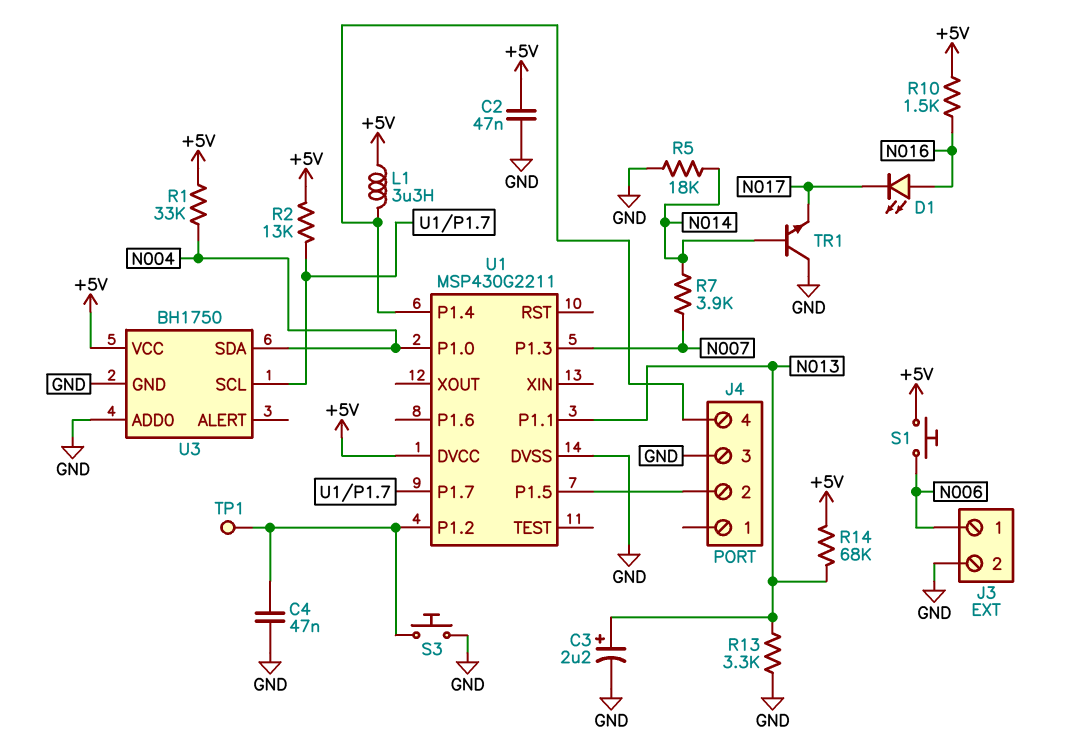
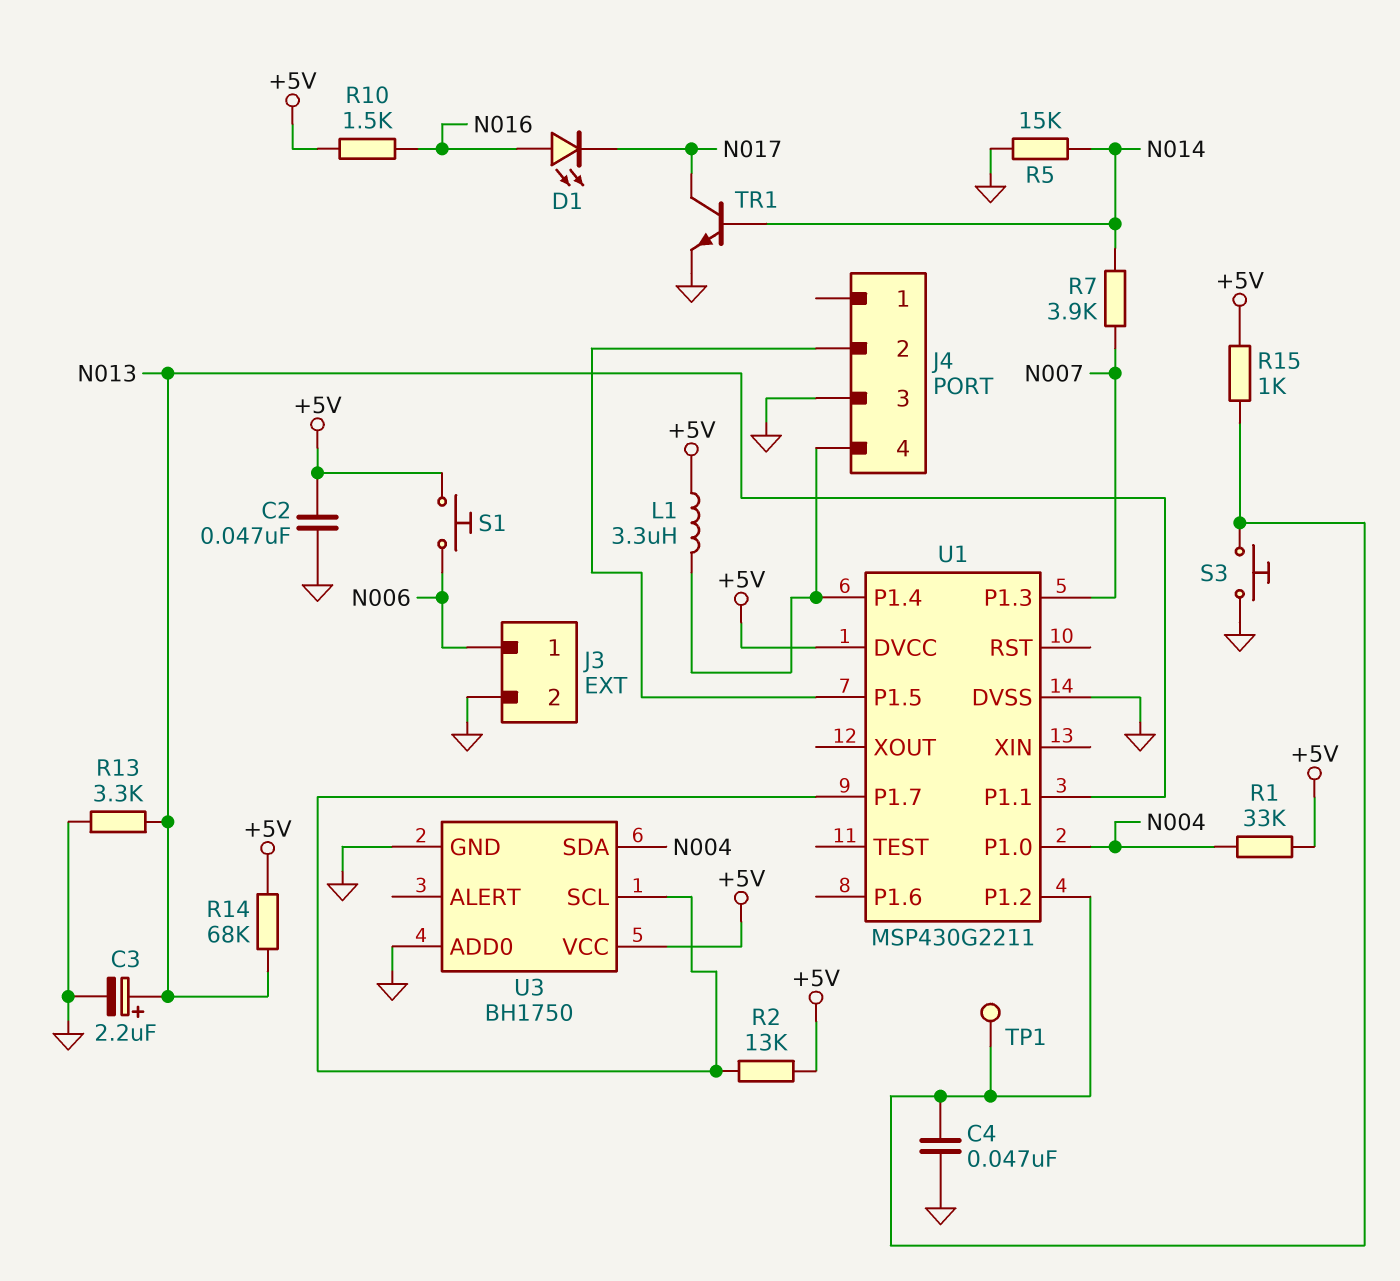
R5: 18k (GND, N014) -> 15k (GND, N014)
R15: none -> 1k (+5V, U1/P1.2)
TR1: NPN (B N014, C GND, E N017) -> NPN (B N014, C N017, E GND)

